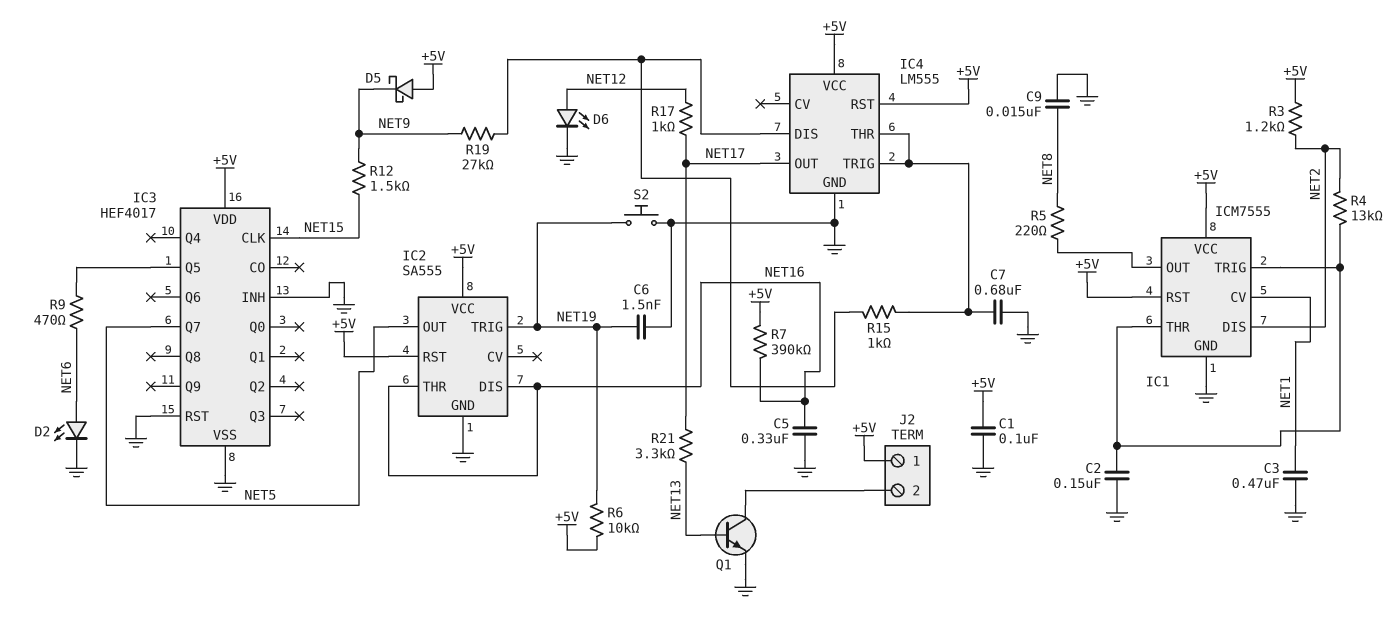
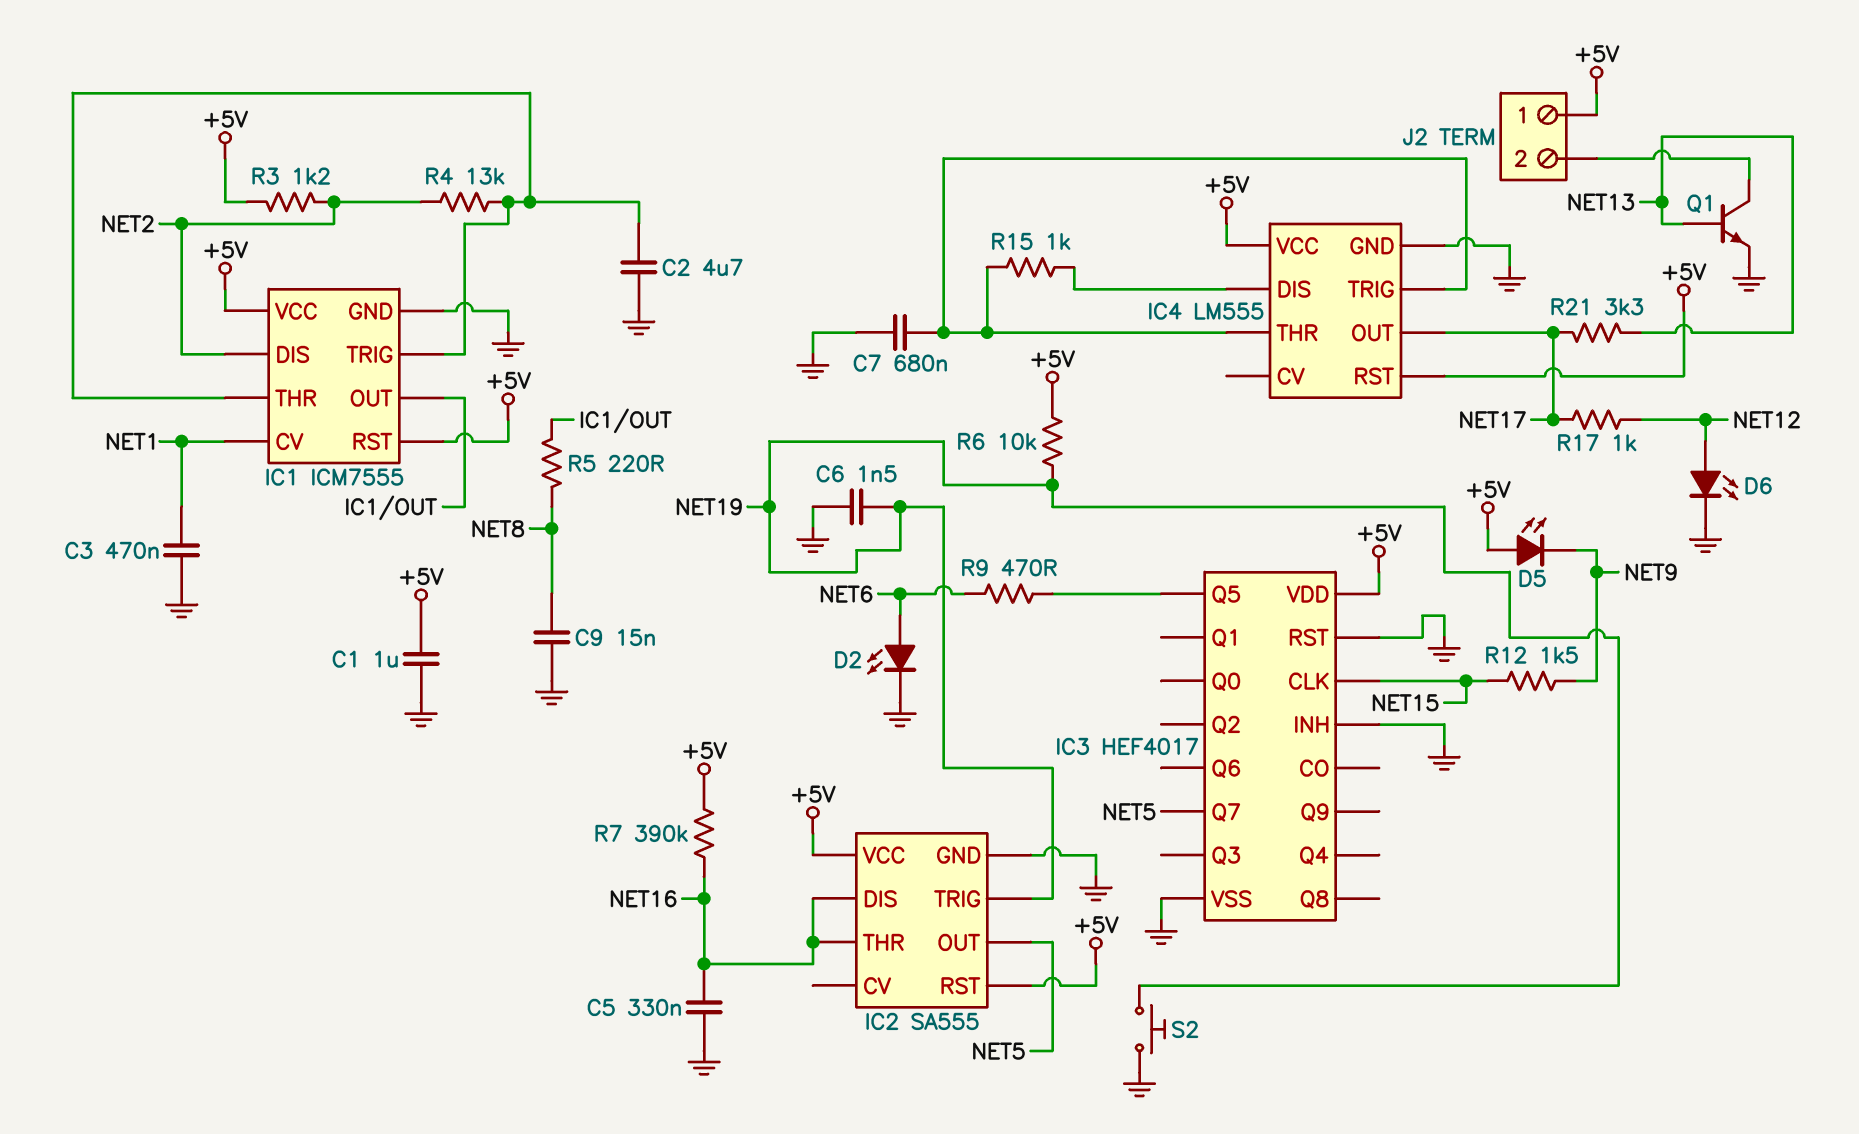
C1: 100nF (+5V, GND) -> 1uF (+5V, GND)
C2: 150nF (GND, IC1/THR) -> 4.7uF (GND, IC1/THR)
D5: schottky (A +5V, K NET9) -> LED (A +5V, K NET9)
R19: 27k (IC4/DIS, NET9) -> none

